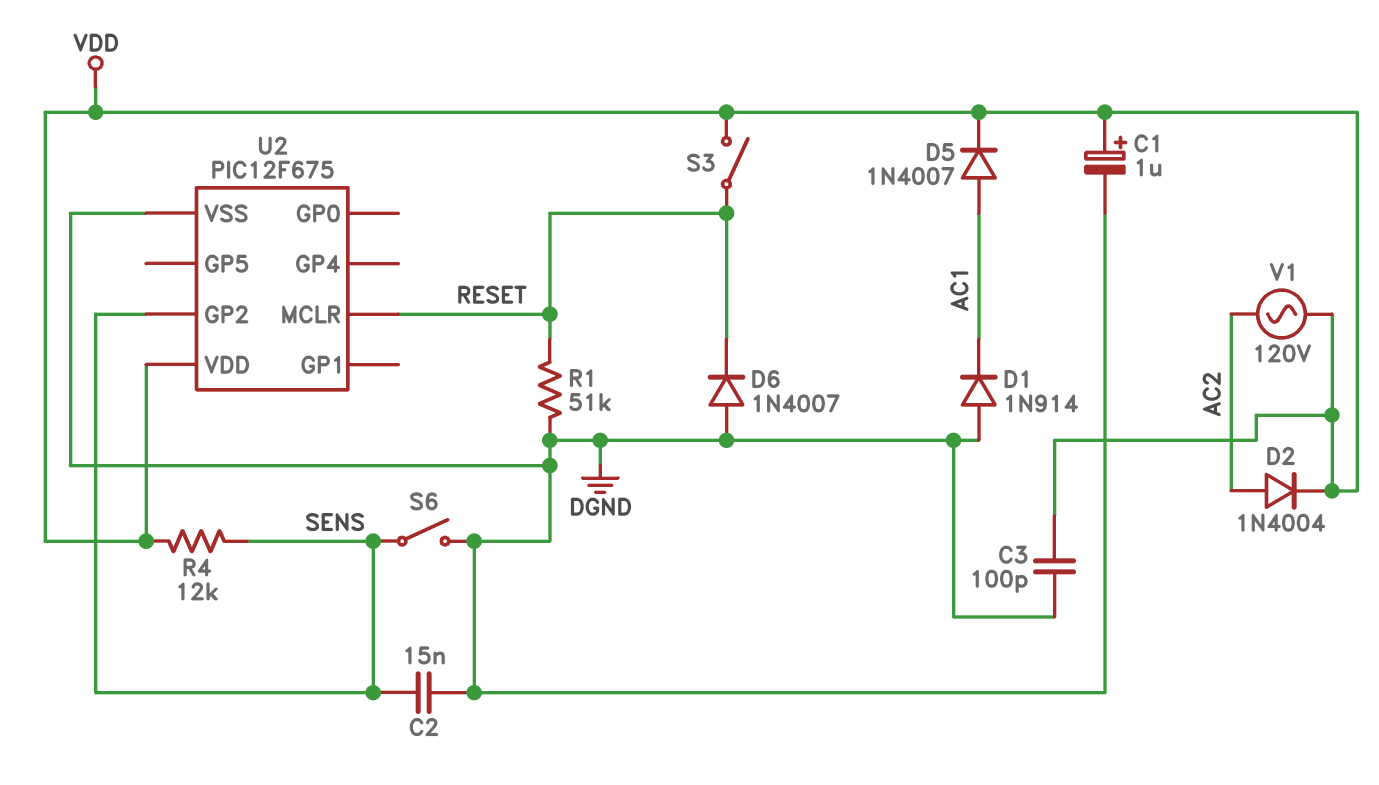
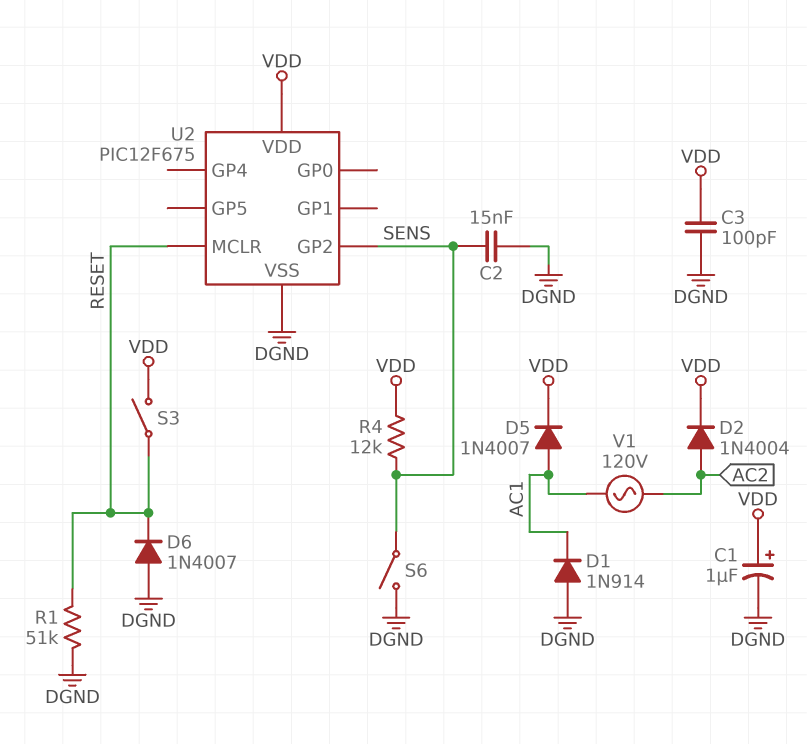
V1: AC 120V (AC2, VDD) -> AC 120V (AC1, AC2)

